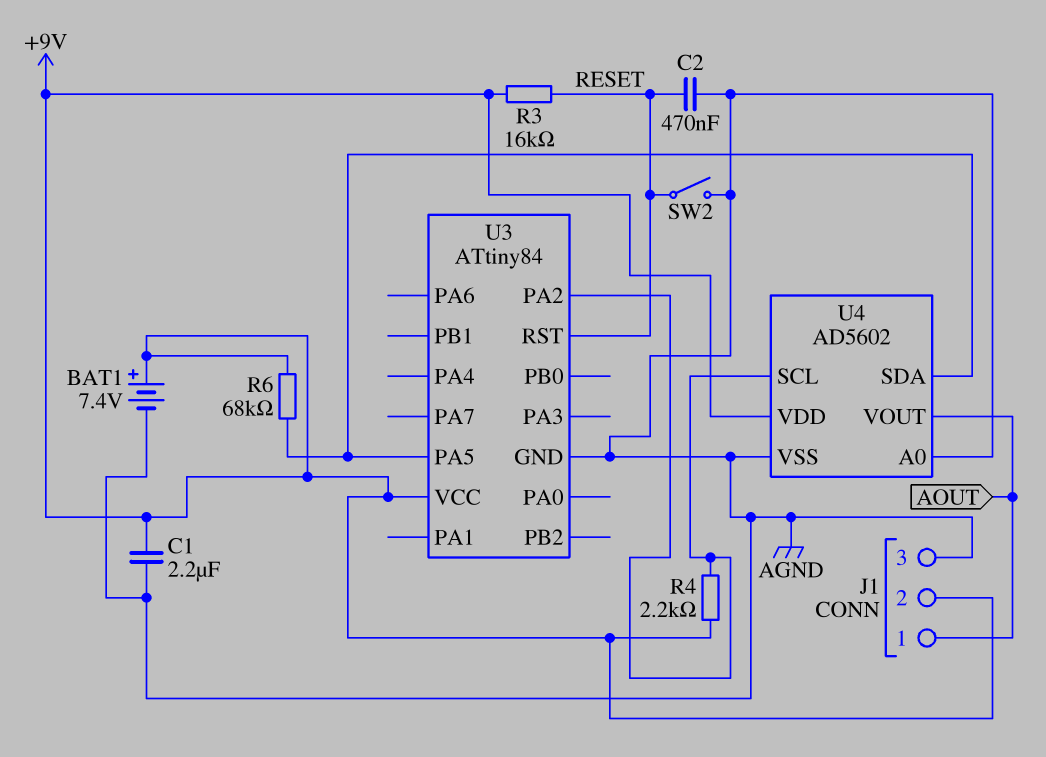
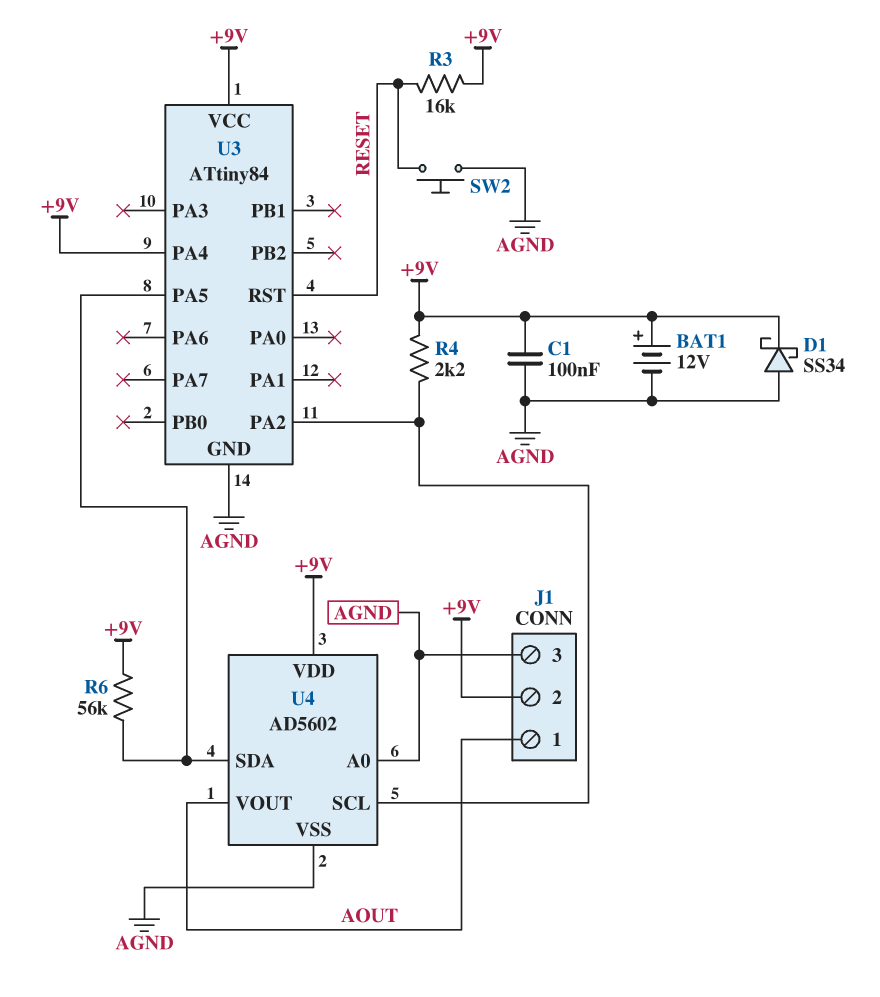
BAT1: 7.4V (plus +9V, minus AGND) -> 12V (plus +9V, minus AGND)
C1: 2.2uF (+9V, AGND) -> 100nF (+9V, AGND)
C2: 470nF (AGND, RESET) -> none
D1: none -> schottky SS34 (A AGND, K +9V)
R6: 68k (+9V, U3/PA5) -> 56k (+9V, U3/PA5)
SW2: switch (AGND, RESET) -> button (AGND, RESET)
U3 pin PA4: none -> +9V

